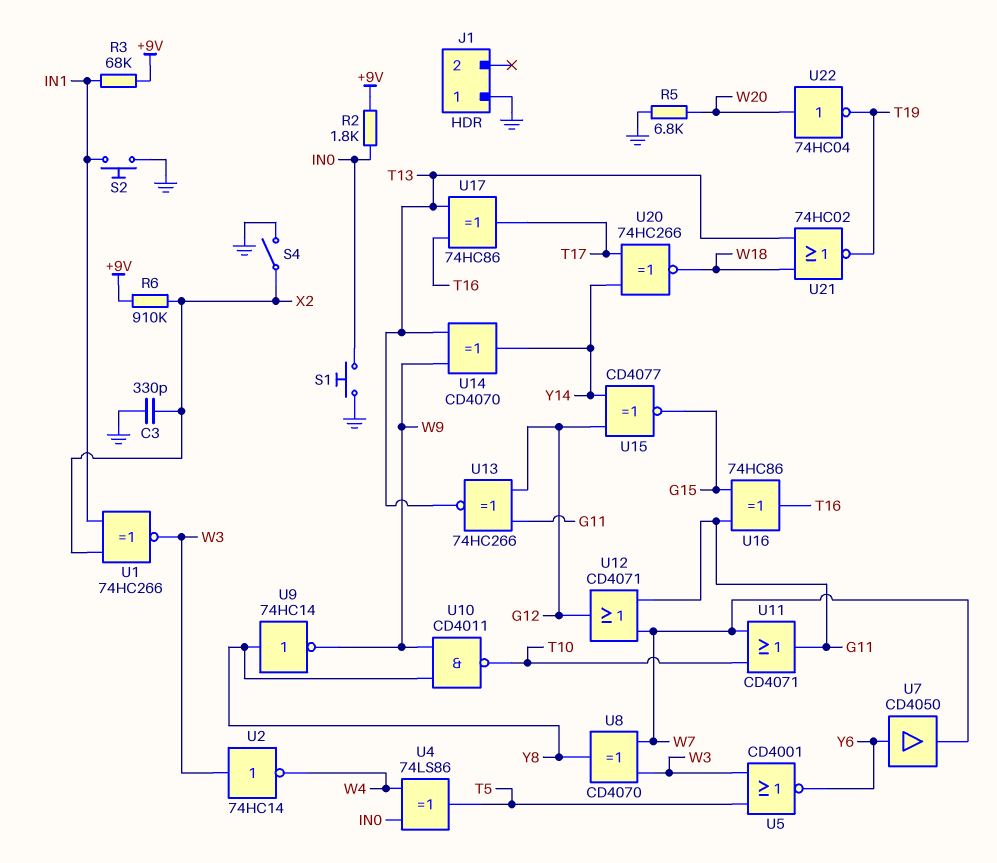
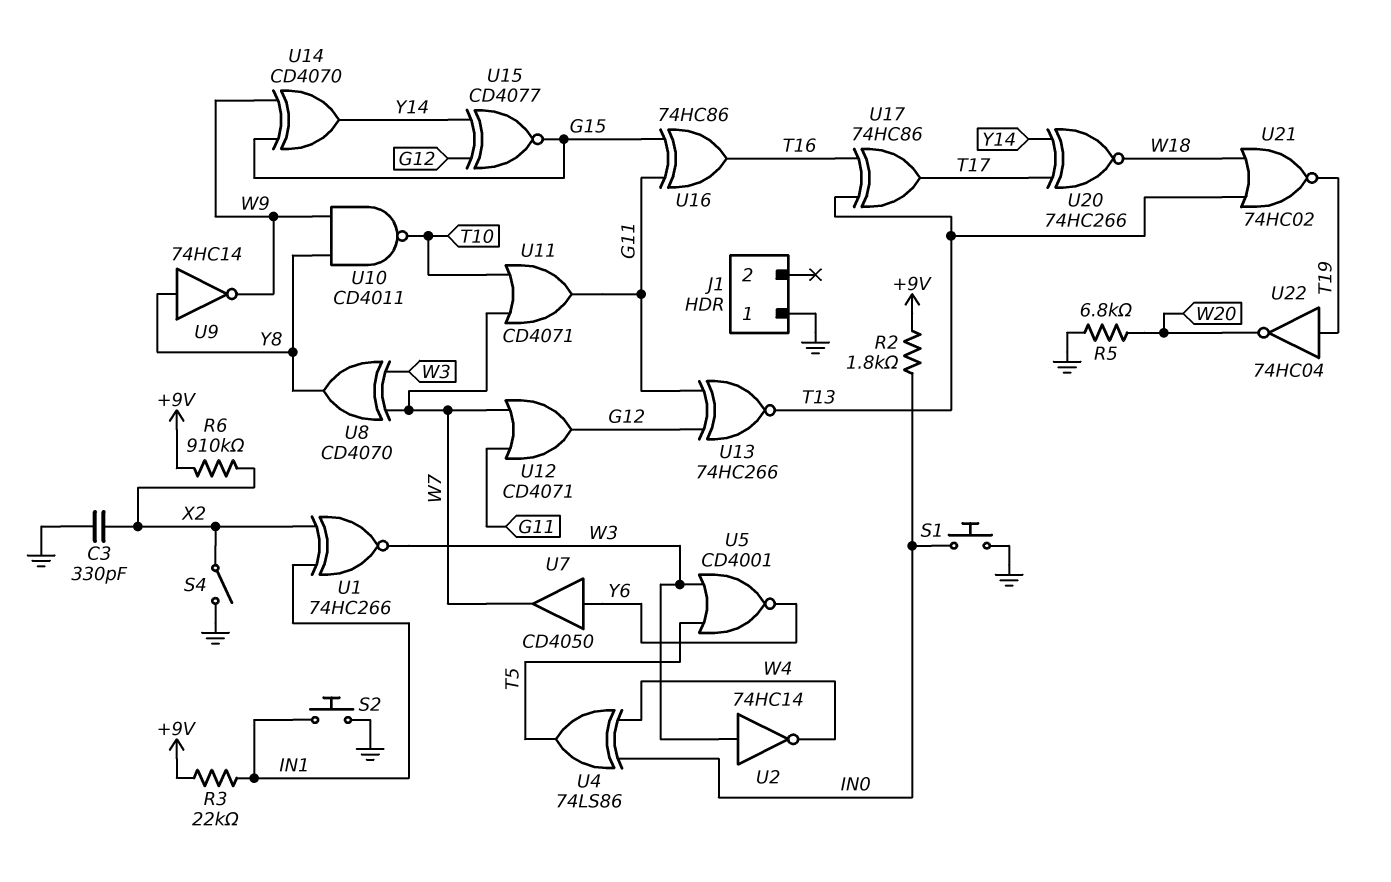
R3: 68k (+9V, IN1) -> 22k (+9V, IN1)
U14: XOR CD4070 (in T13, in W9, out Y14) -> XOR CD4070 (in G15, in W9, out Y14)
U22: NOT 74HC04 (in W20, out T19) -> NOT 74HC04 (in T19, out W20)

